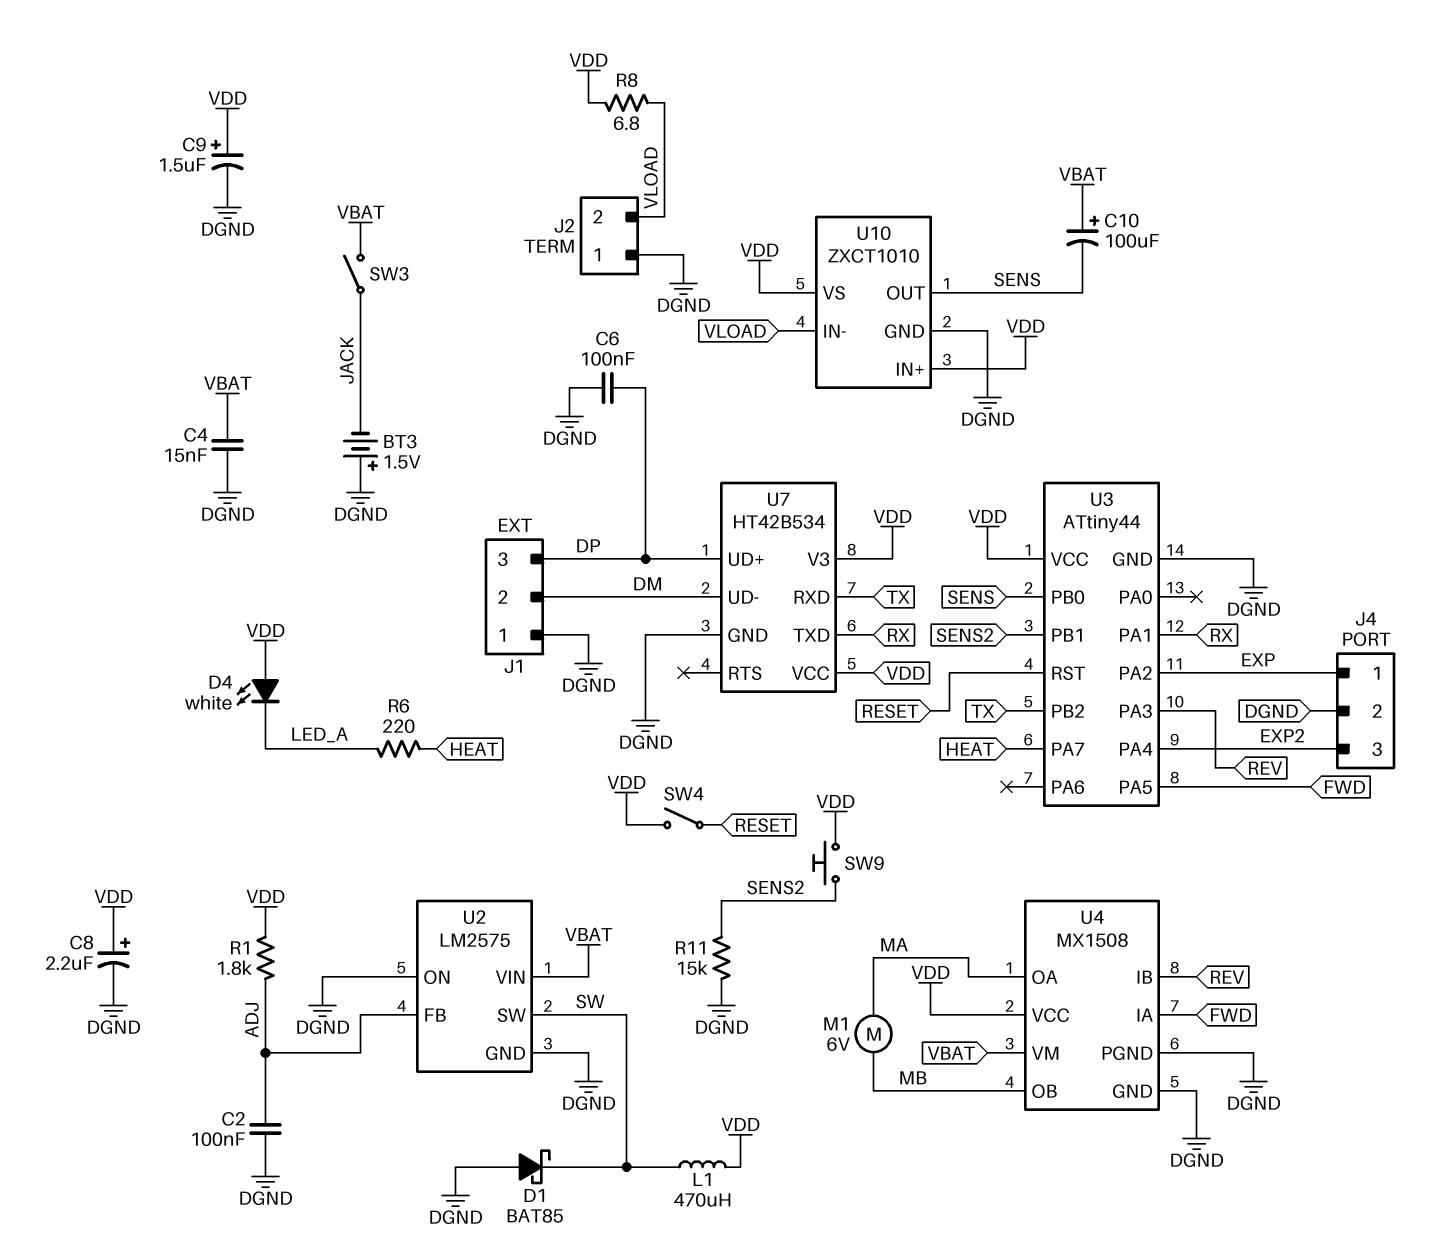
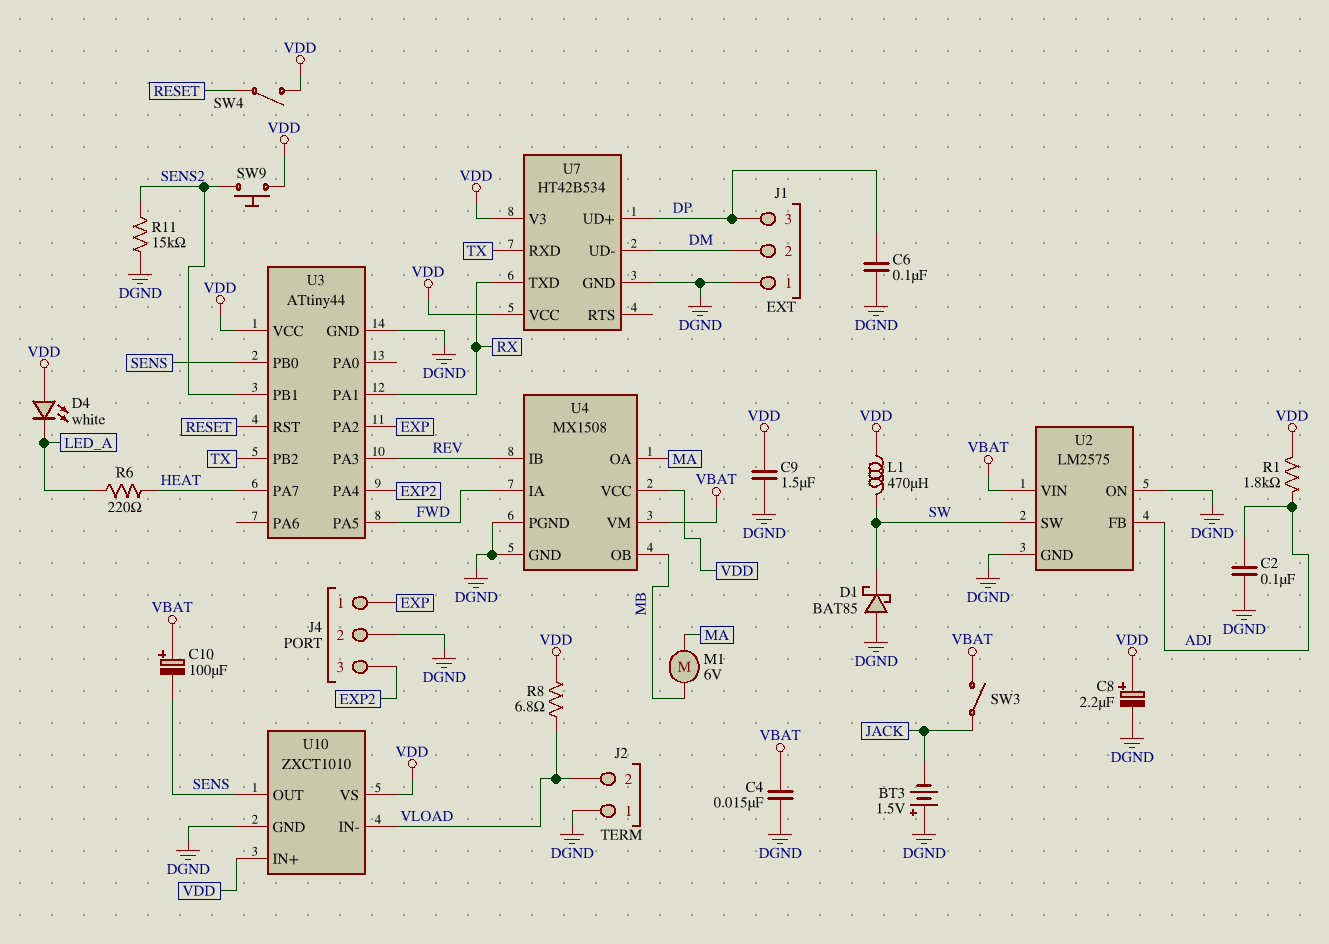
C9: 1.5uF (plus VDD, minus DGND) -> 1.5uF (DGND, VDD)

